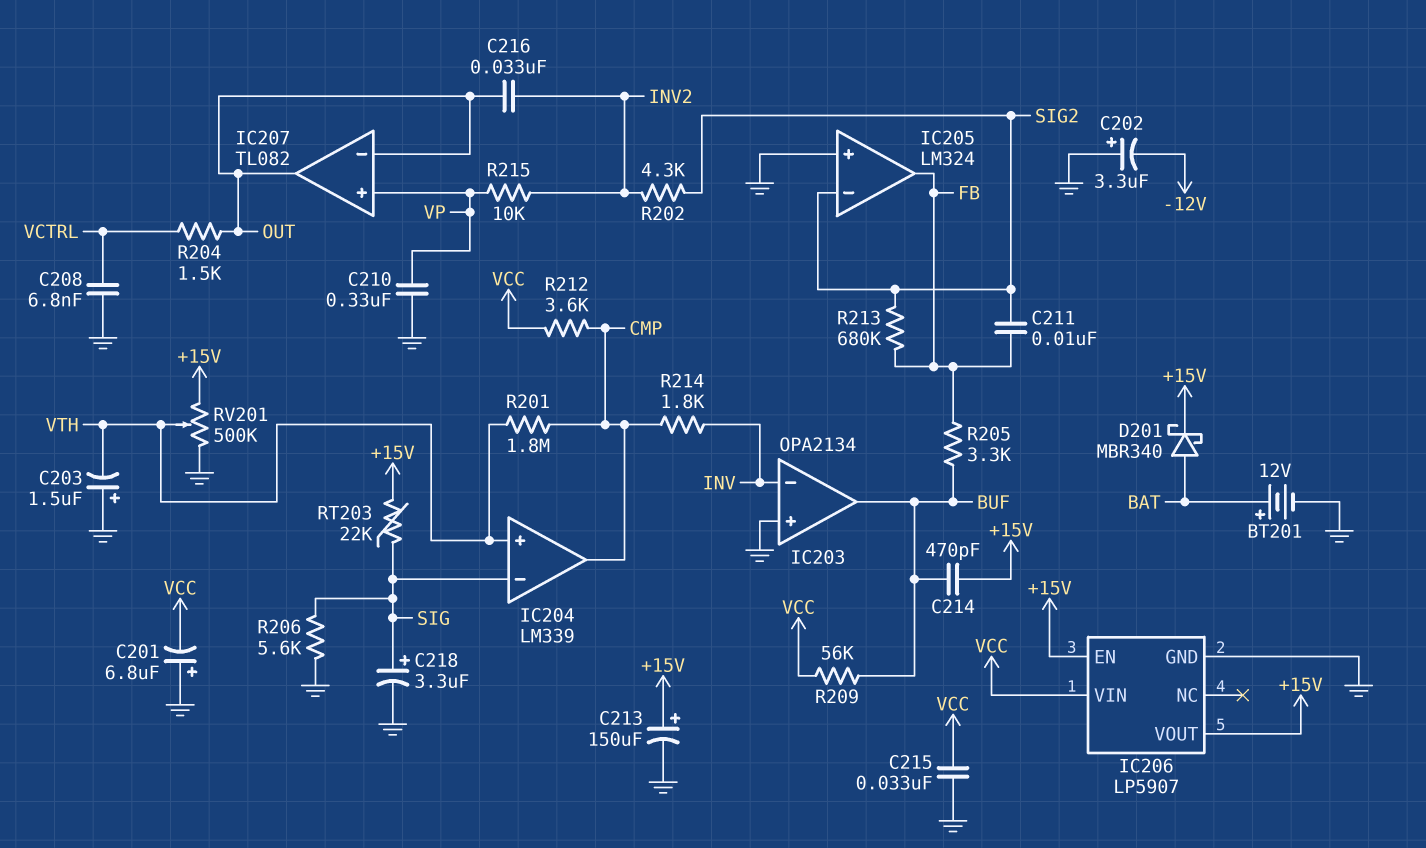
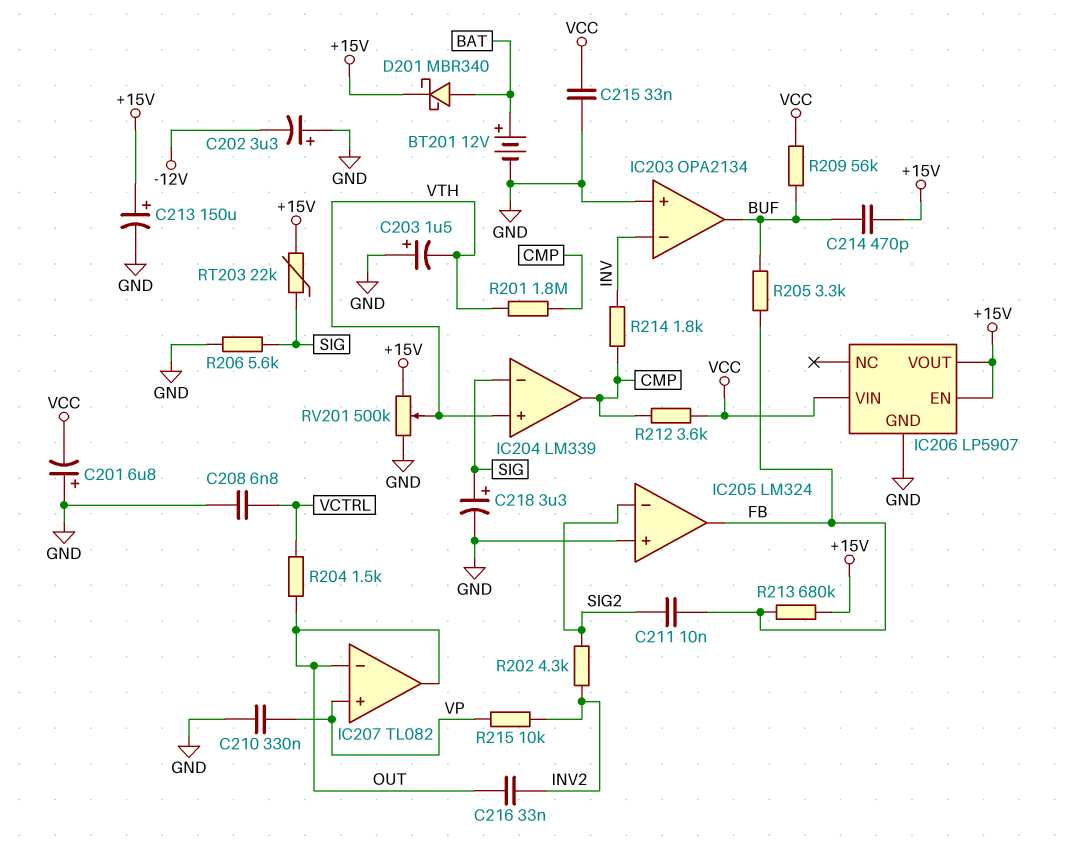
R213: 680k (FB, SIG2) -> 680k (+15V, FB)

